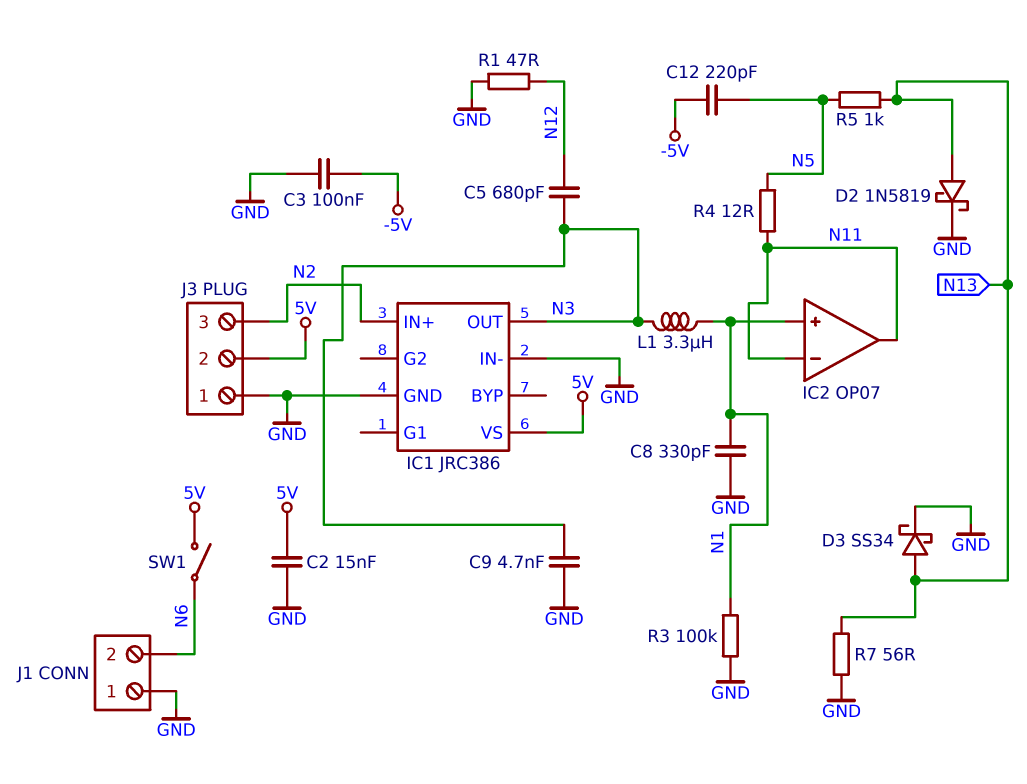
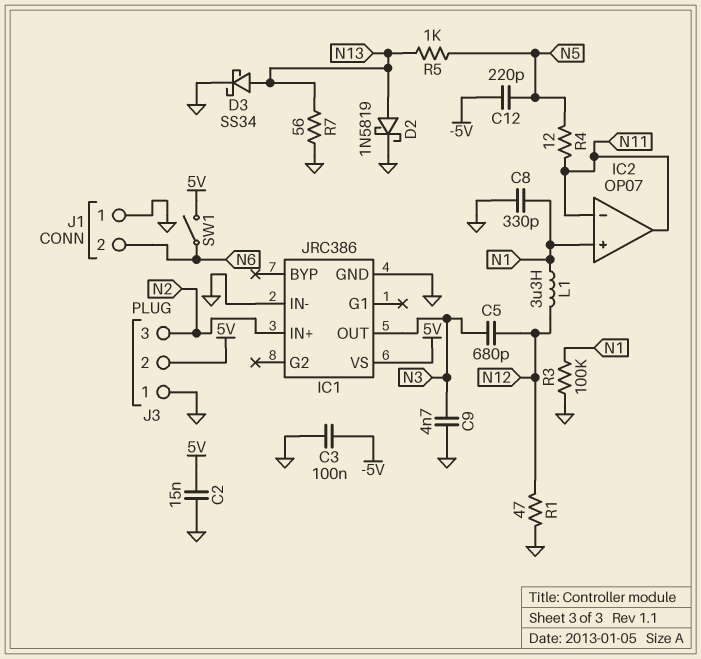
L1: 3.3uH (N1, N3) -> 3.3uH (N1, N12)

